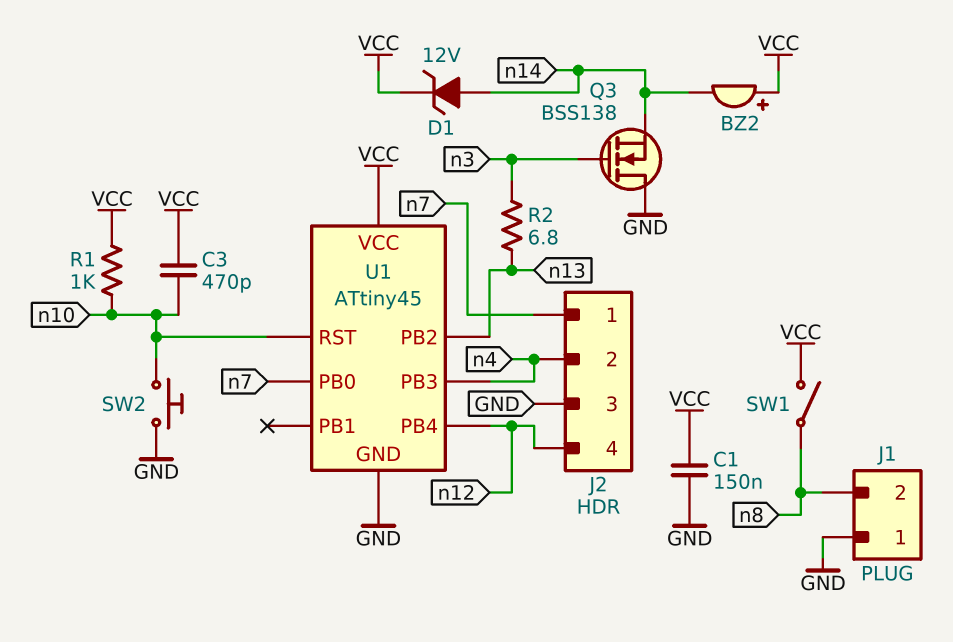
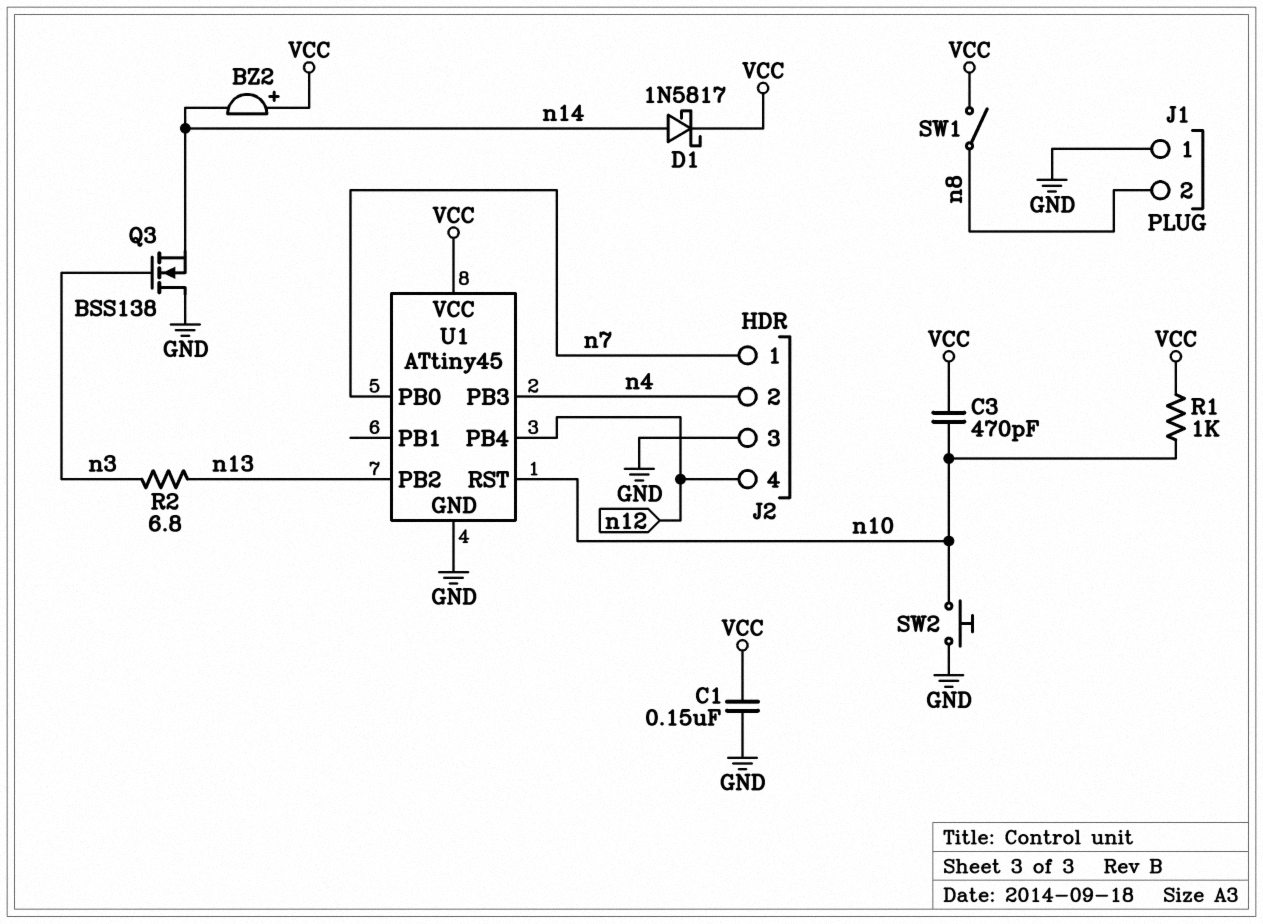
D1: zener 12V (A n14, K VCC) -> schottky 1N5817 (A n14, K VCC)

